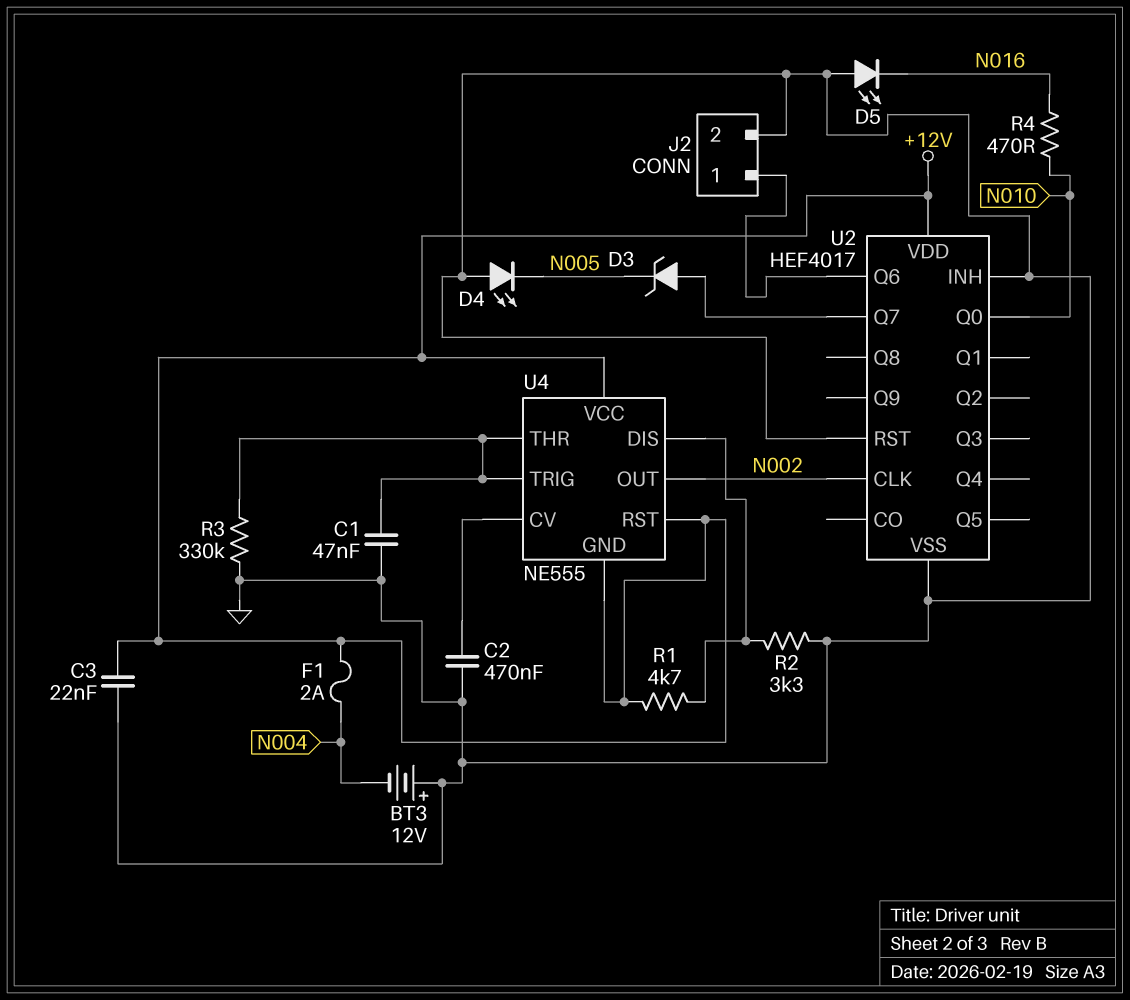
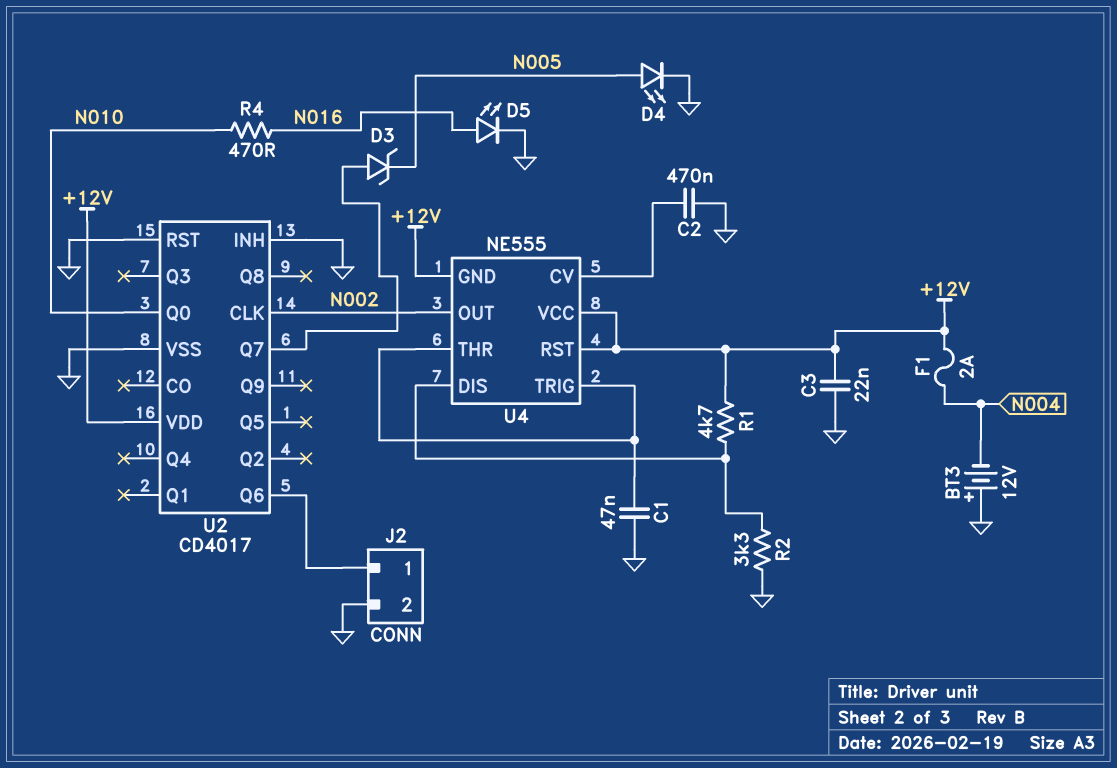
D4: LED (A GND, K N005) -> LED (A N005, K GND)
D5: LED (A GND, K N016) -> LED (A N016, K GND)
R3: 330k (GND, U4/THR) -> none
U2: HEF4017 -> CD4017

